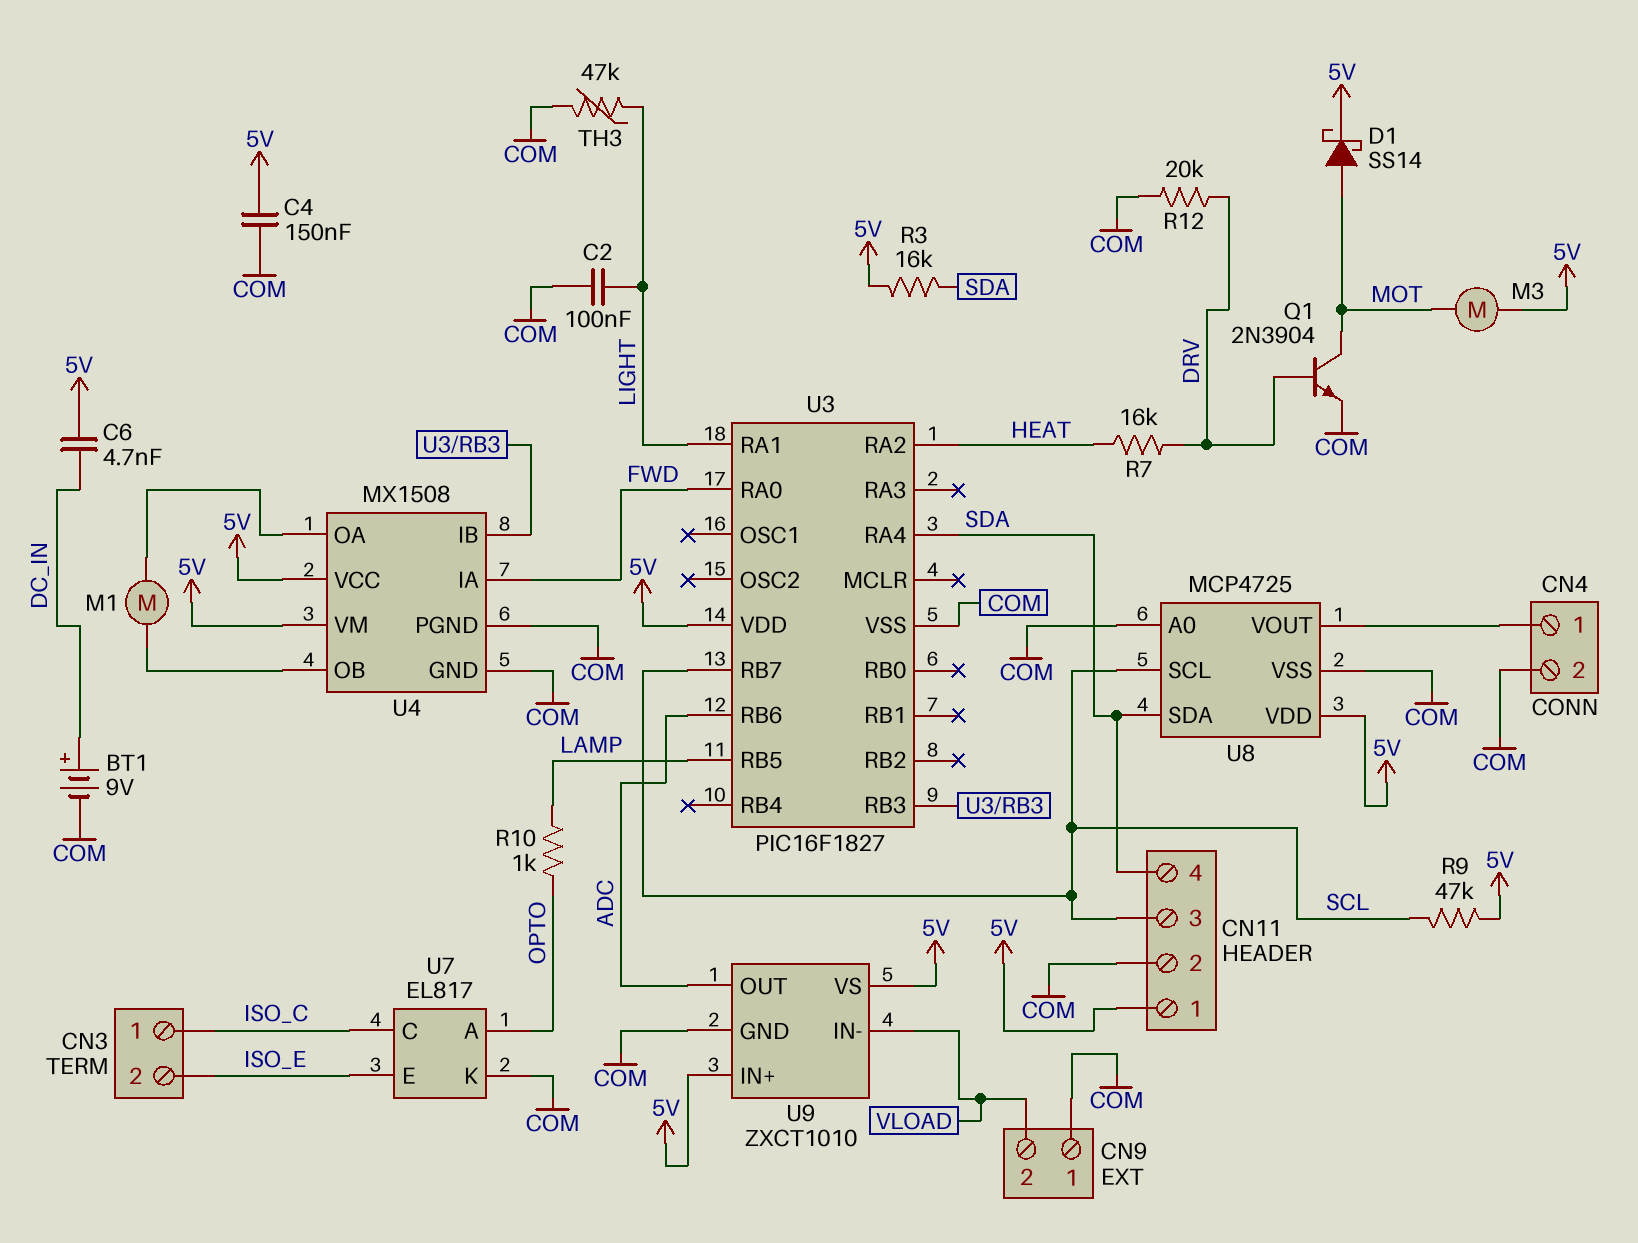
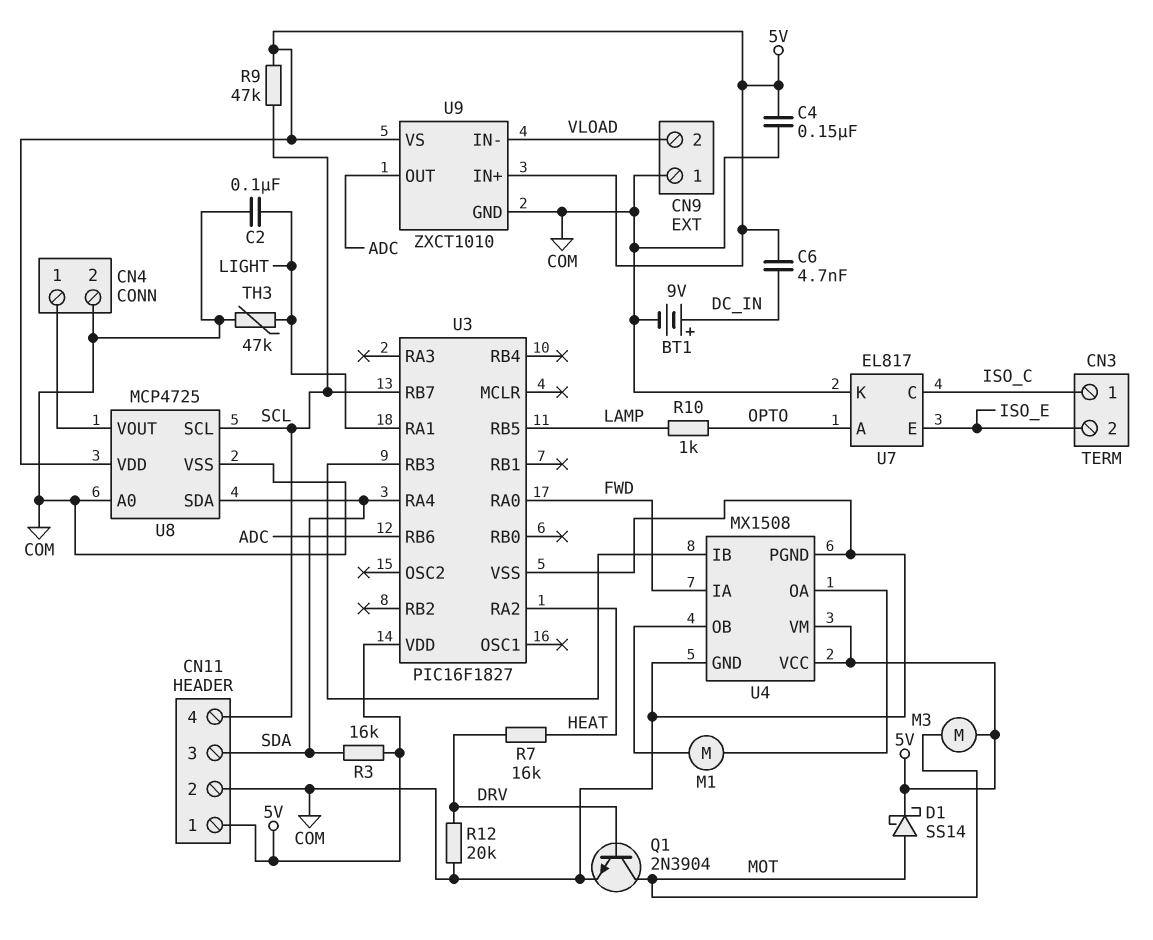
CN11 pin 3: SCL -> SDA
CN11 pin 4: SDA -> SCL

